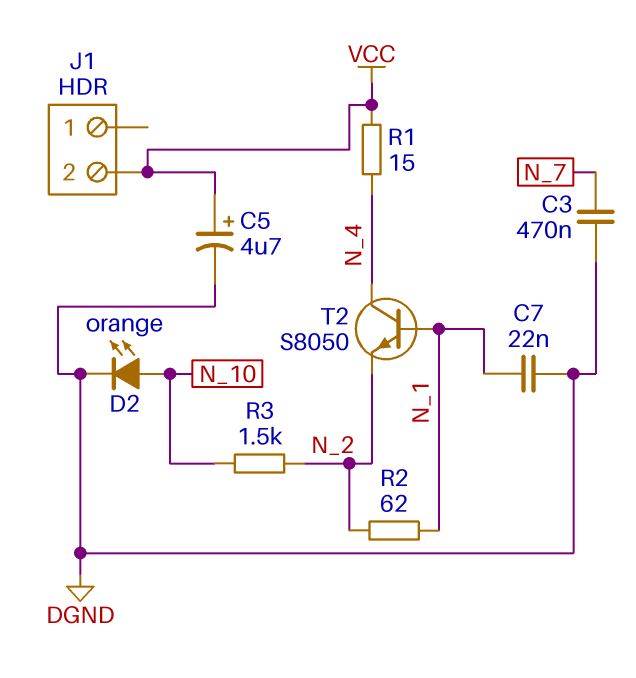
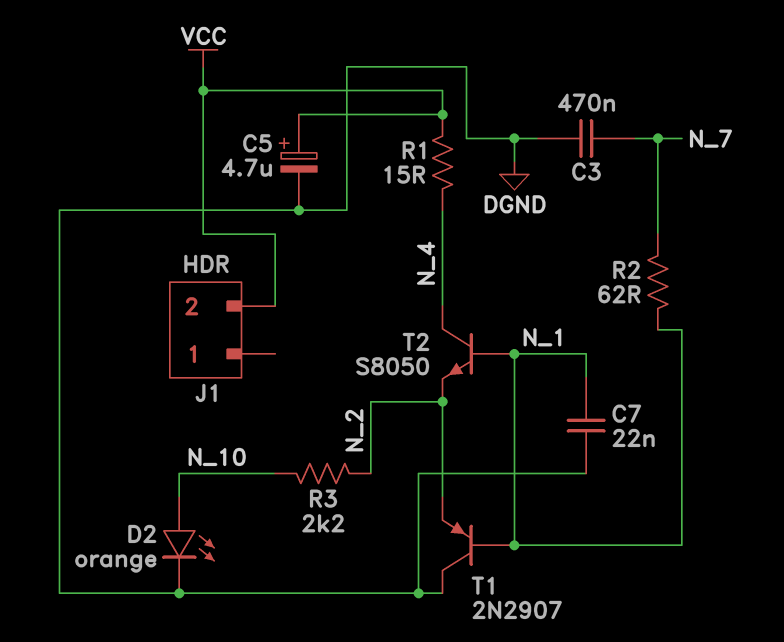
R2: 62 (N_1, N_2) -> 62 (N_1, N_7)
R3: 1.5k (N_2, N_10) -> 2.2k (N_2, N_10)
T1: none -> PNP 2N2907 (B N_1, C DGND, E N_2)

